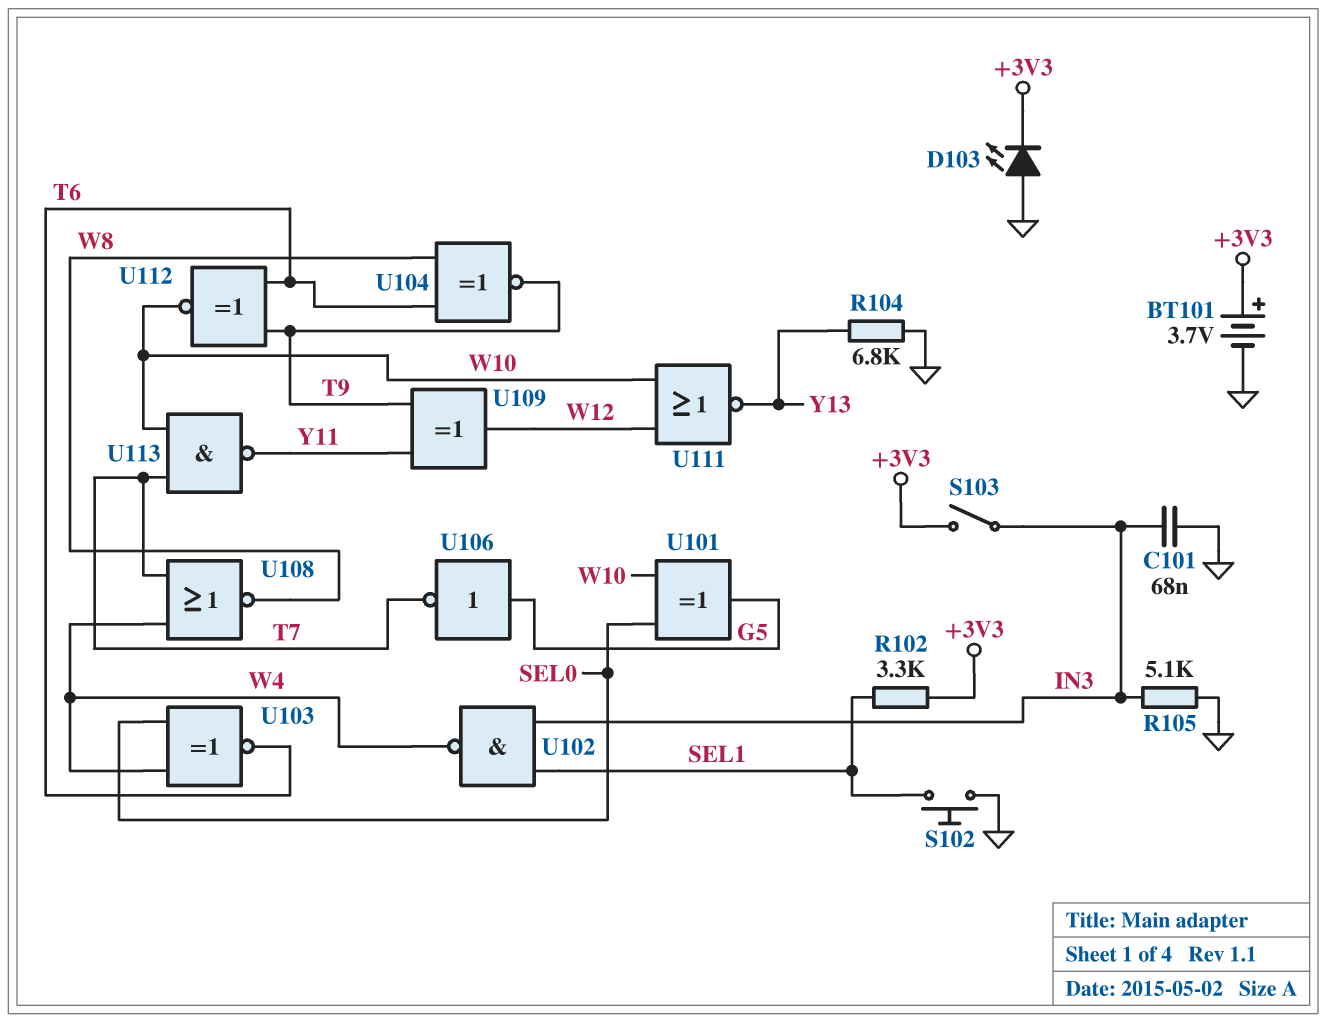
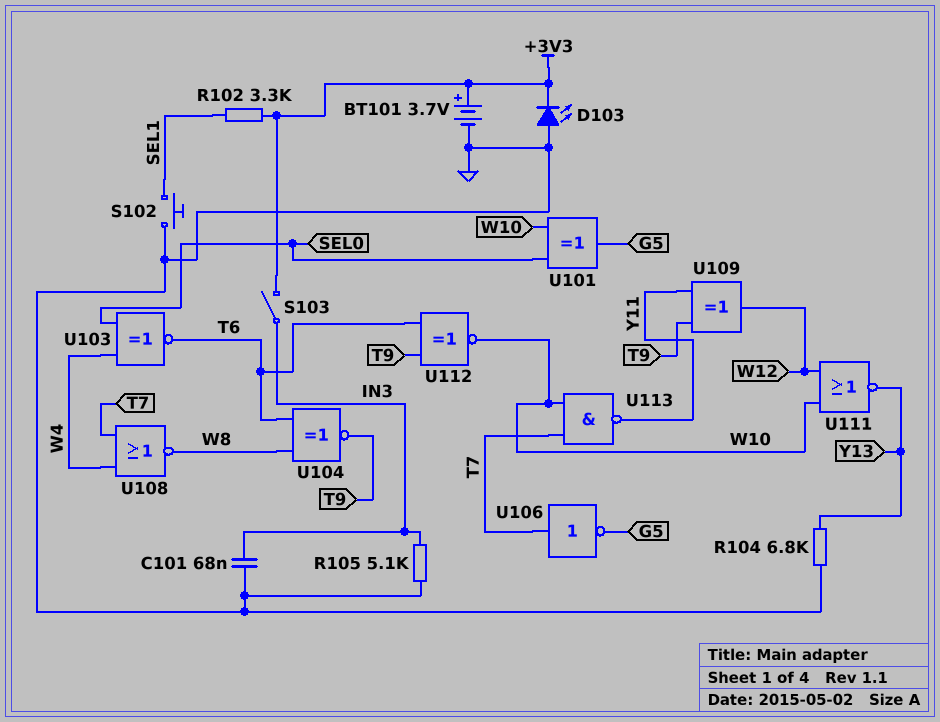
U102: NAND (in IN3, in SEL1, out W4) -> none
U106: NOT (in G5, out T7) -> NOT (in T7, out G5)

